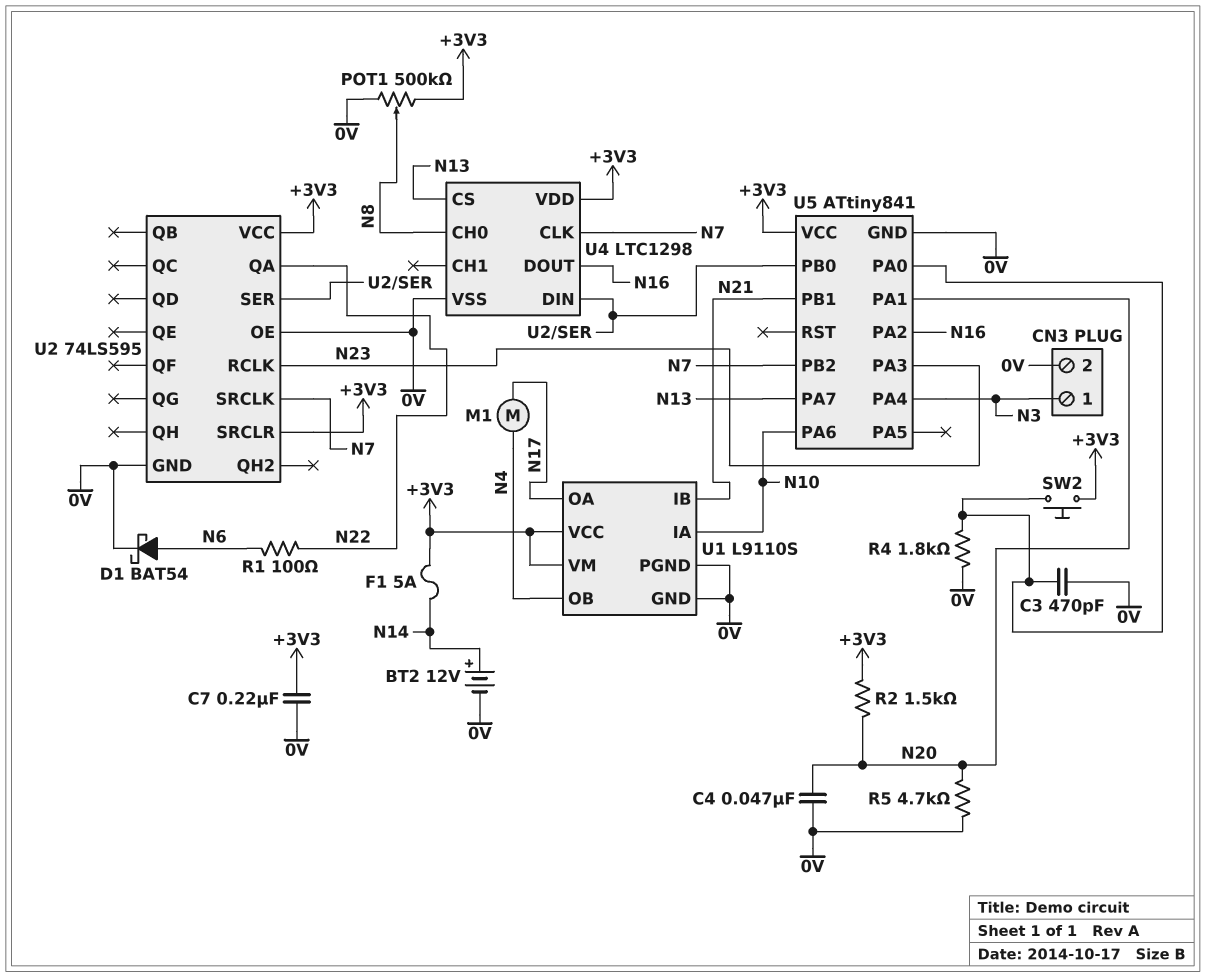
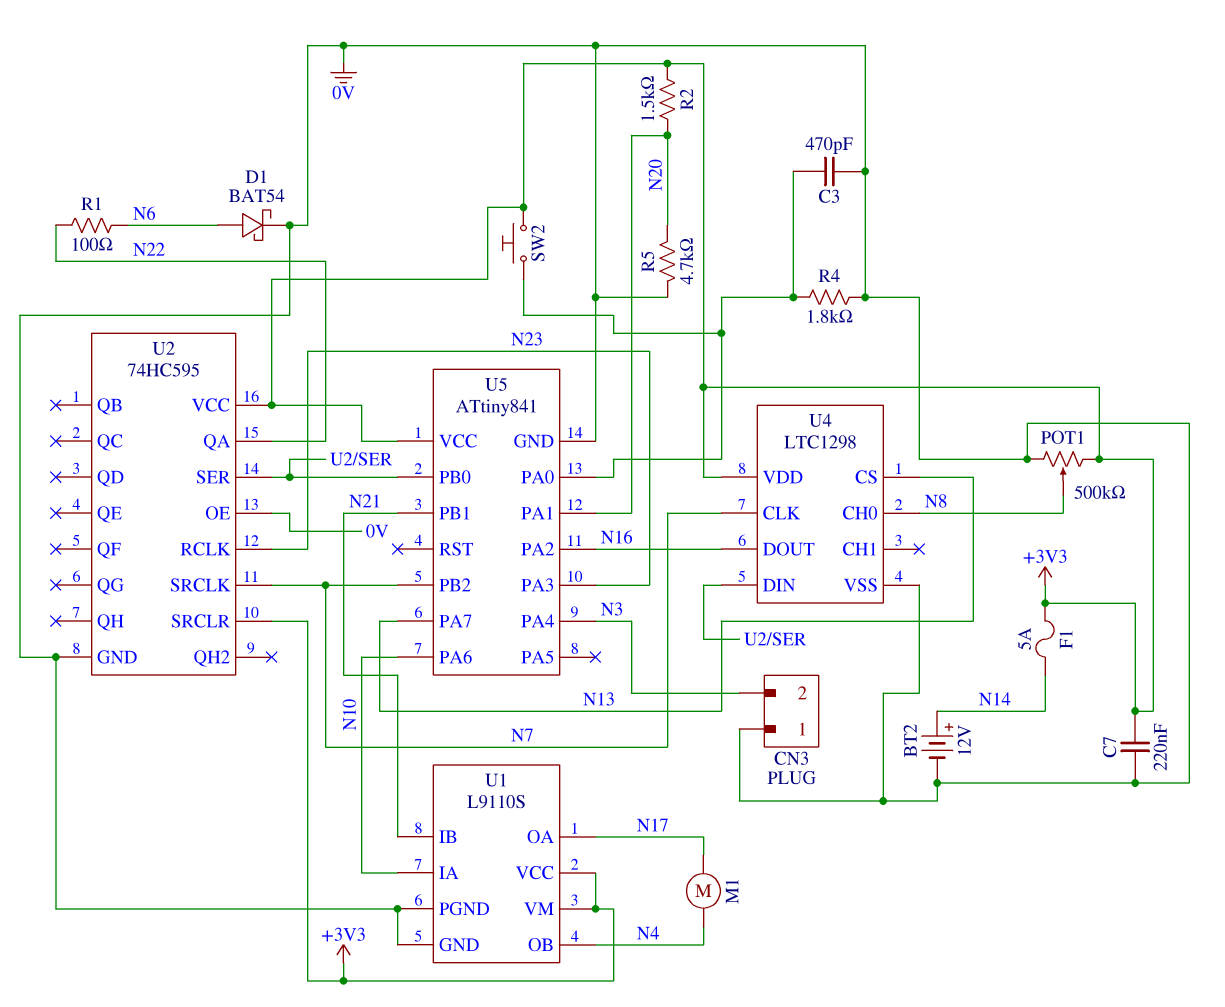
C4: 47nF (0V, N20) -> none
CN3 pin 1: N3 -> 0V
CN3 pin 2: 0V -> N3
U2: 74LS595 -> 74HC595

